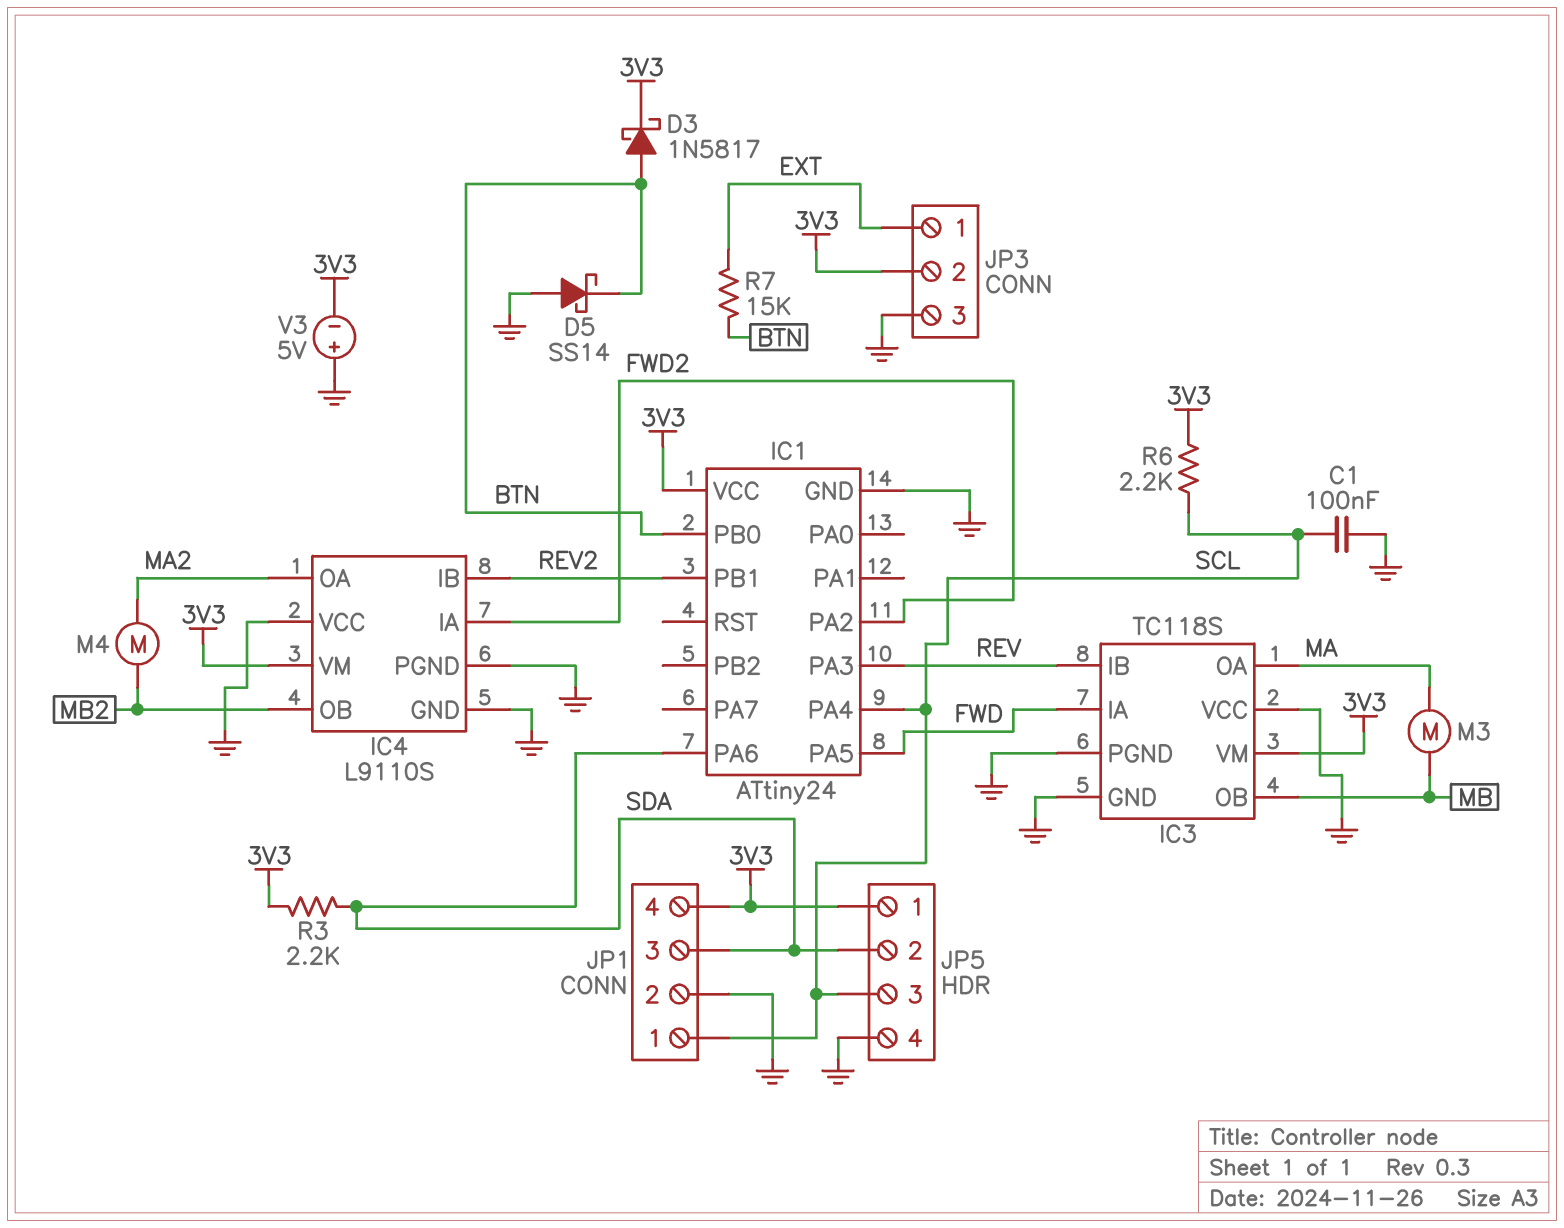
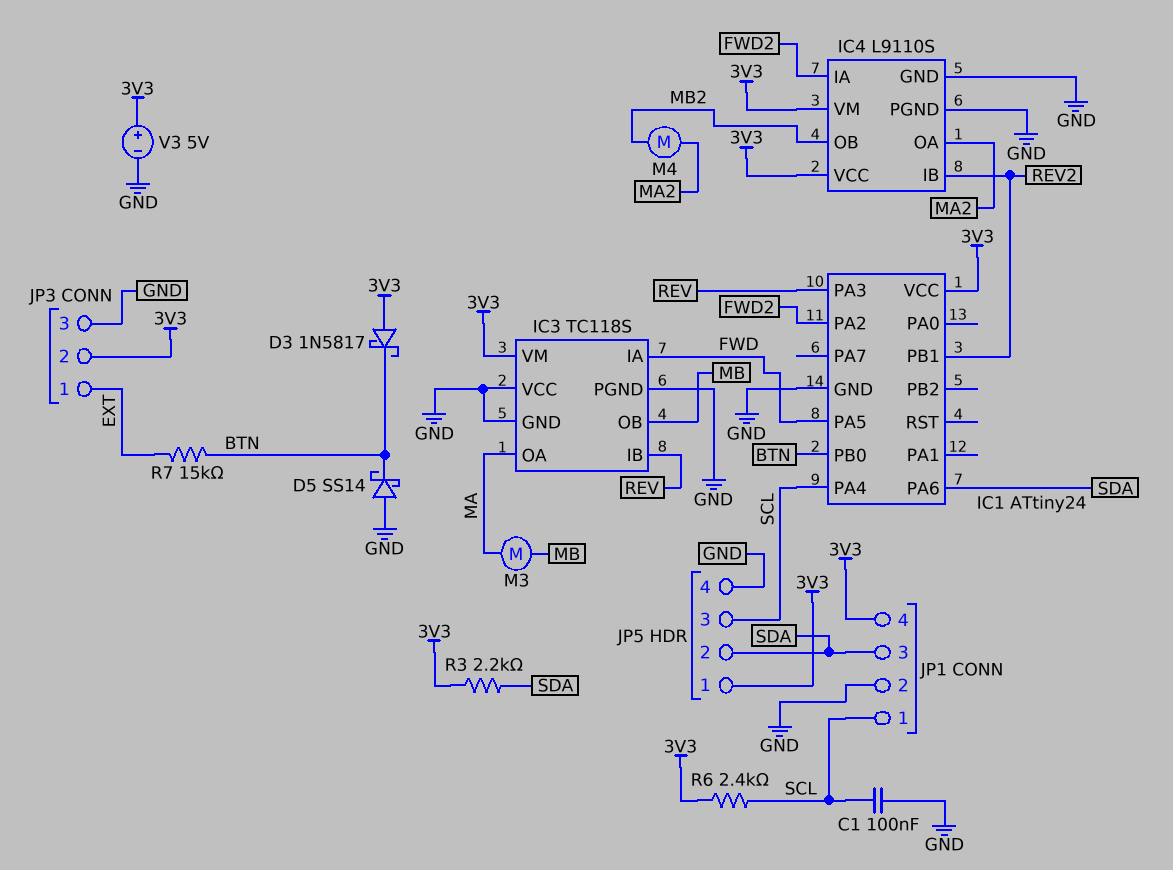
D3: schottky 1N5817 (A BTN, K 3V3) -> schottky 1N5817 (A 3V3, K BTN)
IC4 pin VCC: GND -> 3V3
R6: 2.2k (3V3, SCL) -> 2.4k (3V3, SCL)
V3: 5V (plus GND, minus 3V3) -> 5V (plus 3V3, minus GND)

